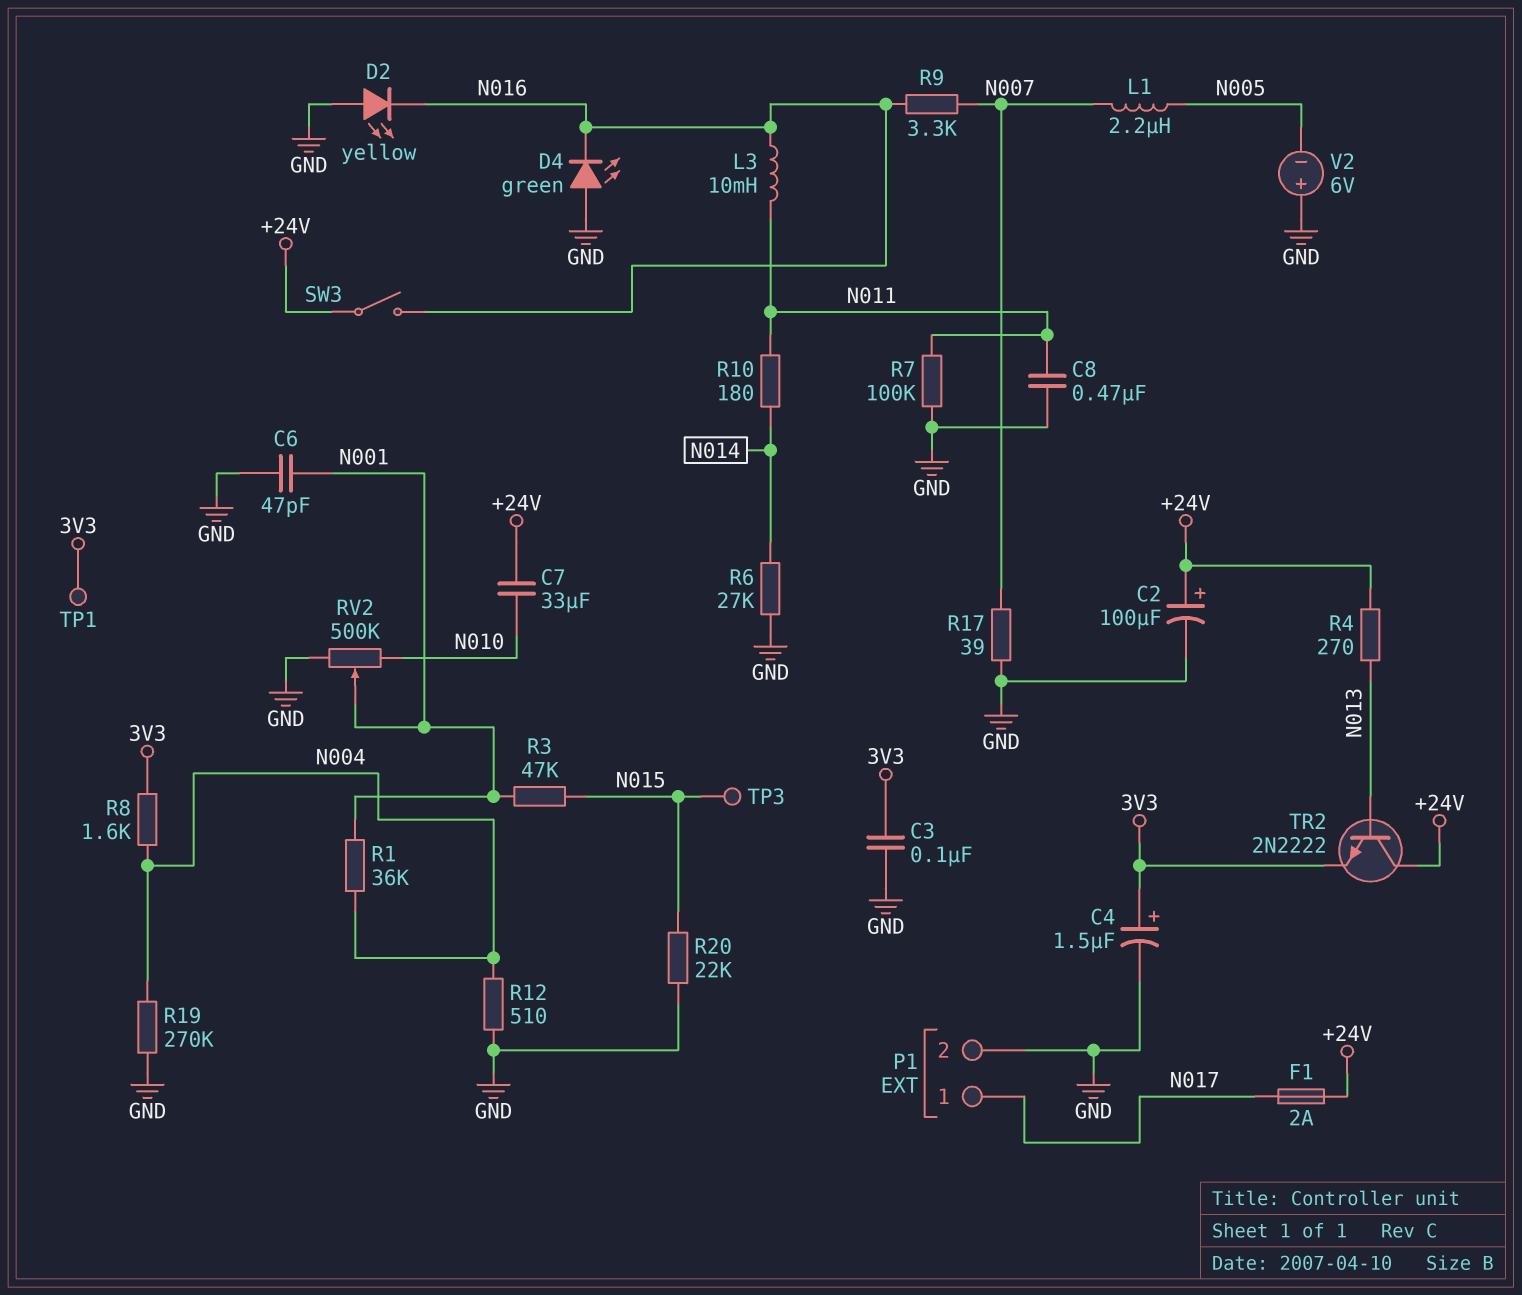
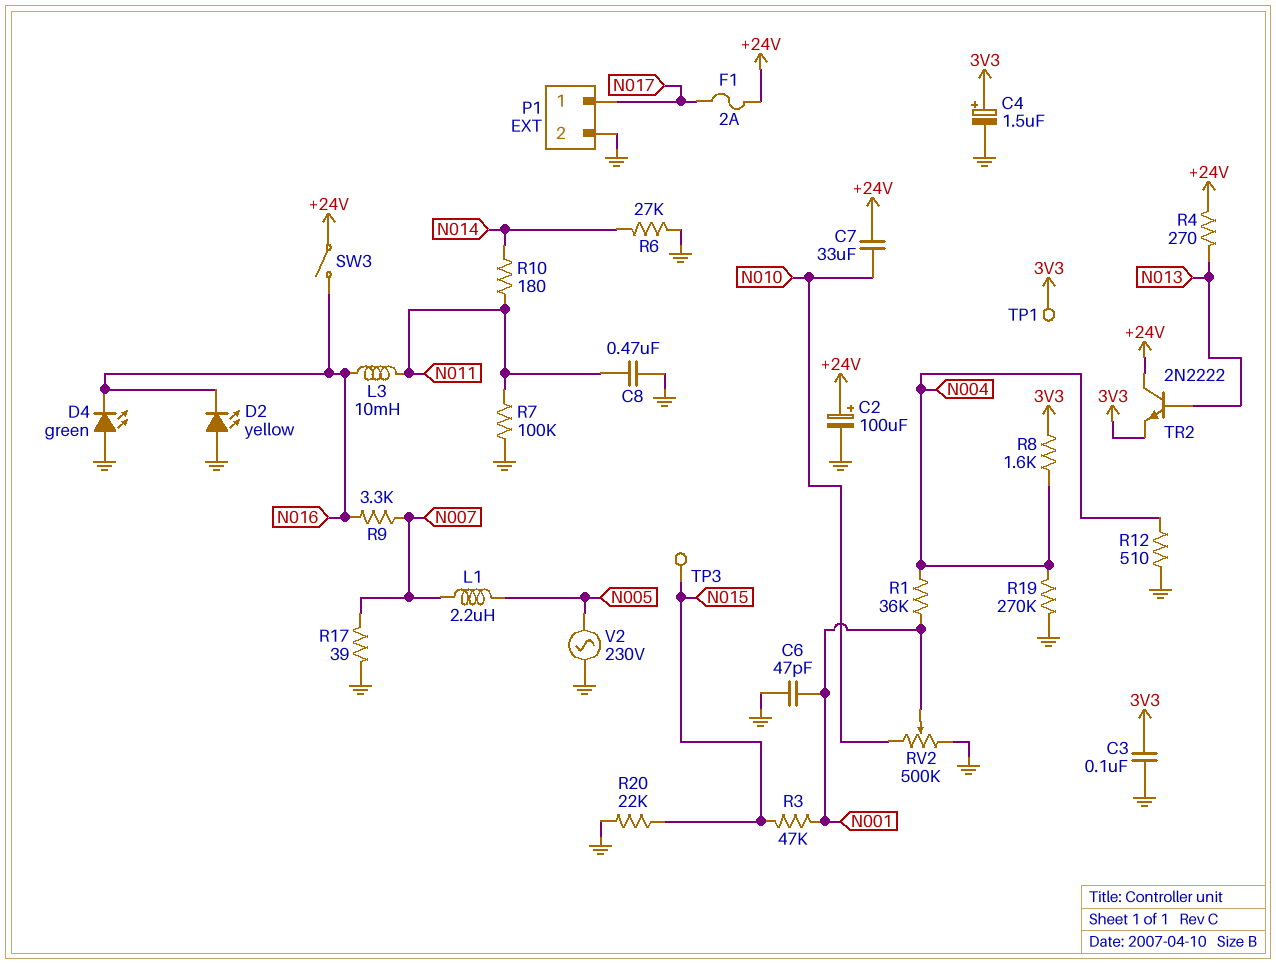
V2: 6V (plus GND, minus N005) -> AC 230V (GND, N005)

